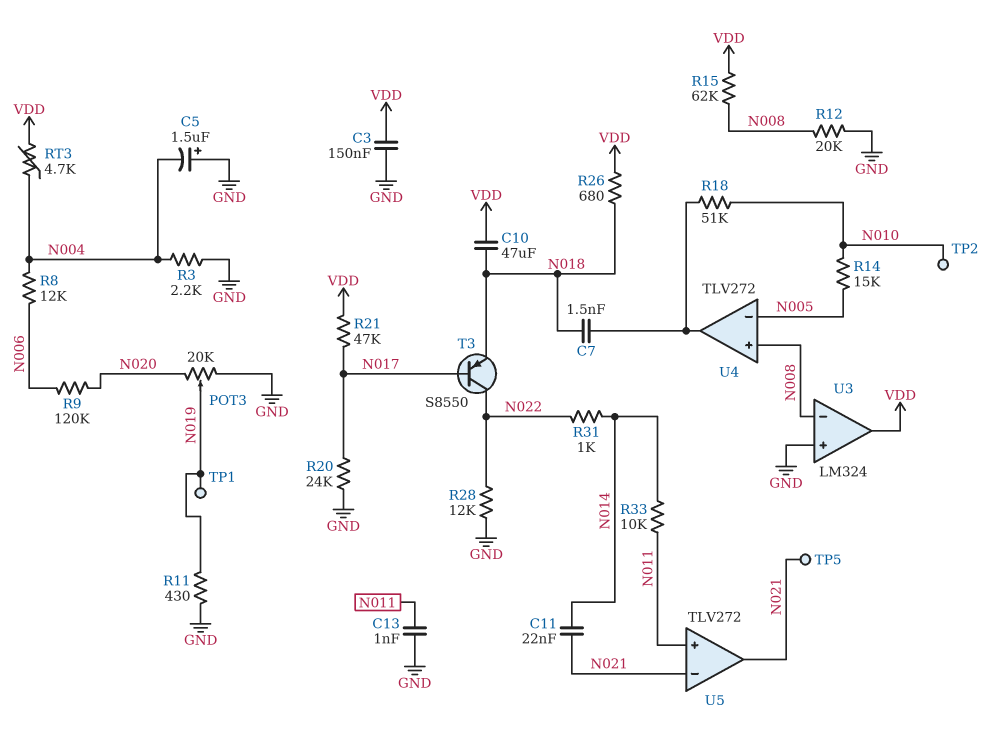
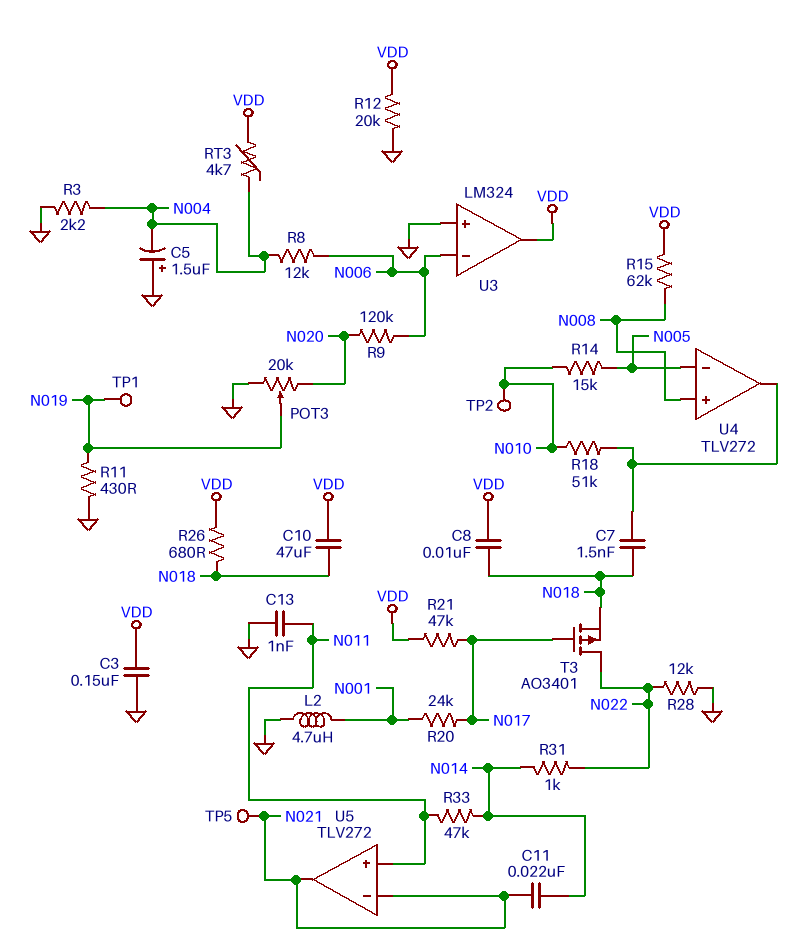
C8: none -> 10nF (N018, VDD)
L2: none -> 4.7uH (GND, N001)
R12: 20k (GND, N008) -> 20k (GND, VDD)
R20: 24k (GND, N017) -> 24k (N001, N017)
R33: 10k (N011, N014) -> 47k (N011, N014)
T3: PNP S8550 (B N017, C N022, E N018) -> PMOS AO3401 (G N017, D N022, S N018)
U3 pin in-: N008 -> N006

